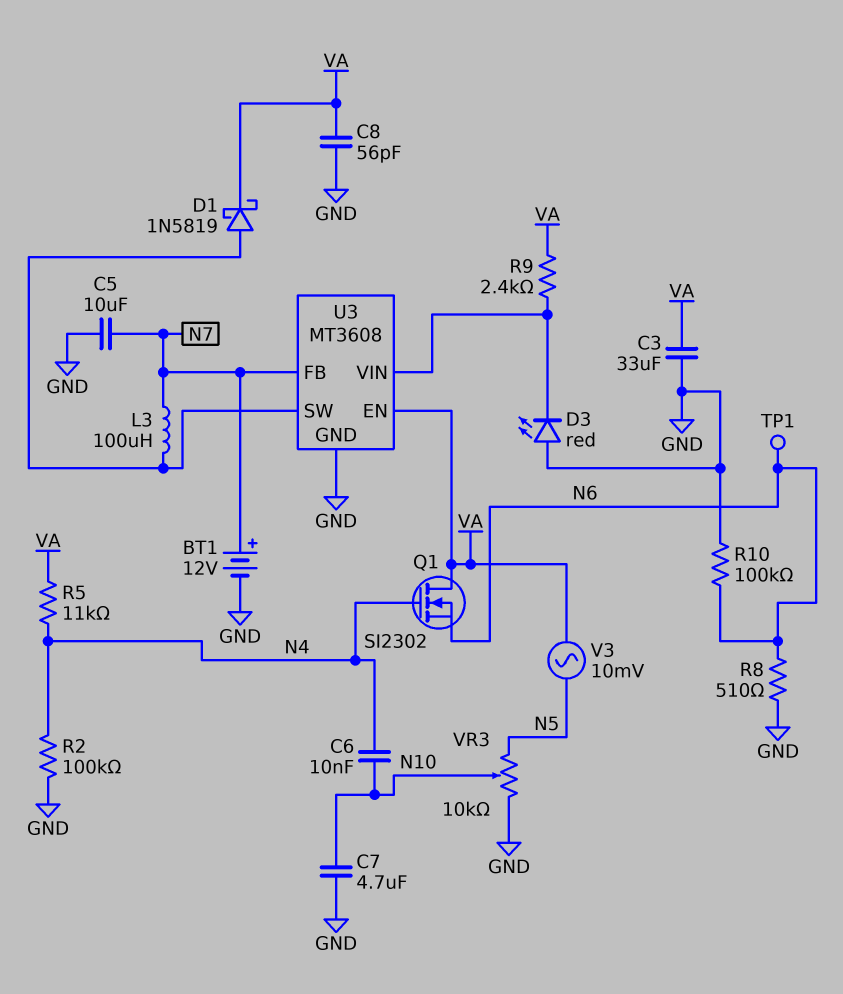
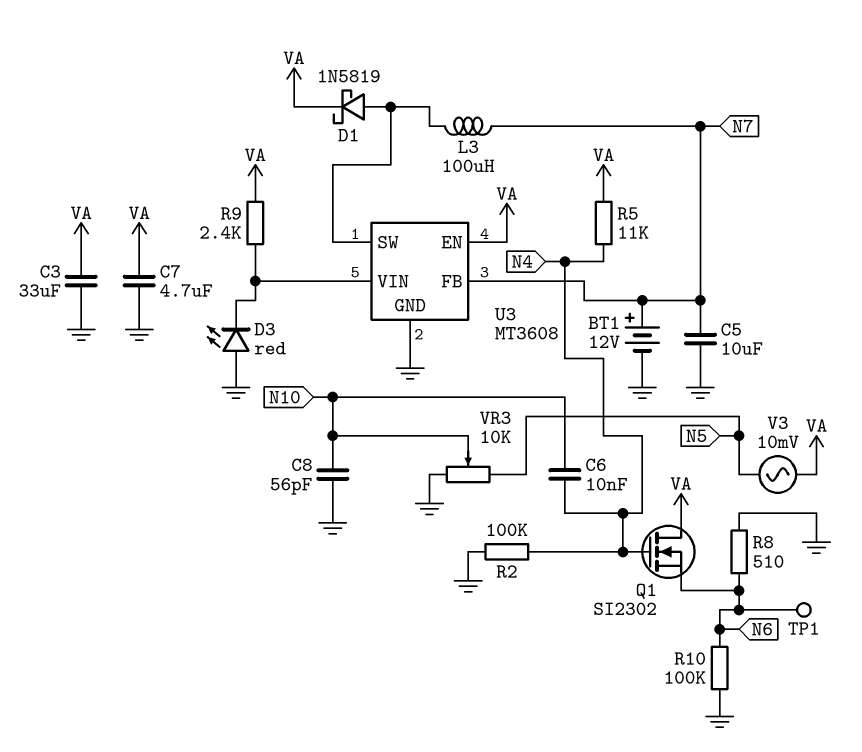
C7: 4.7uF (GND, N10) -> 4.7uF (GND, VA)
C8: 56pF (GND, VA) -> 56pF (GND, N10)

